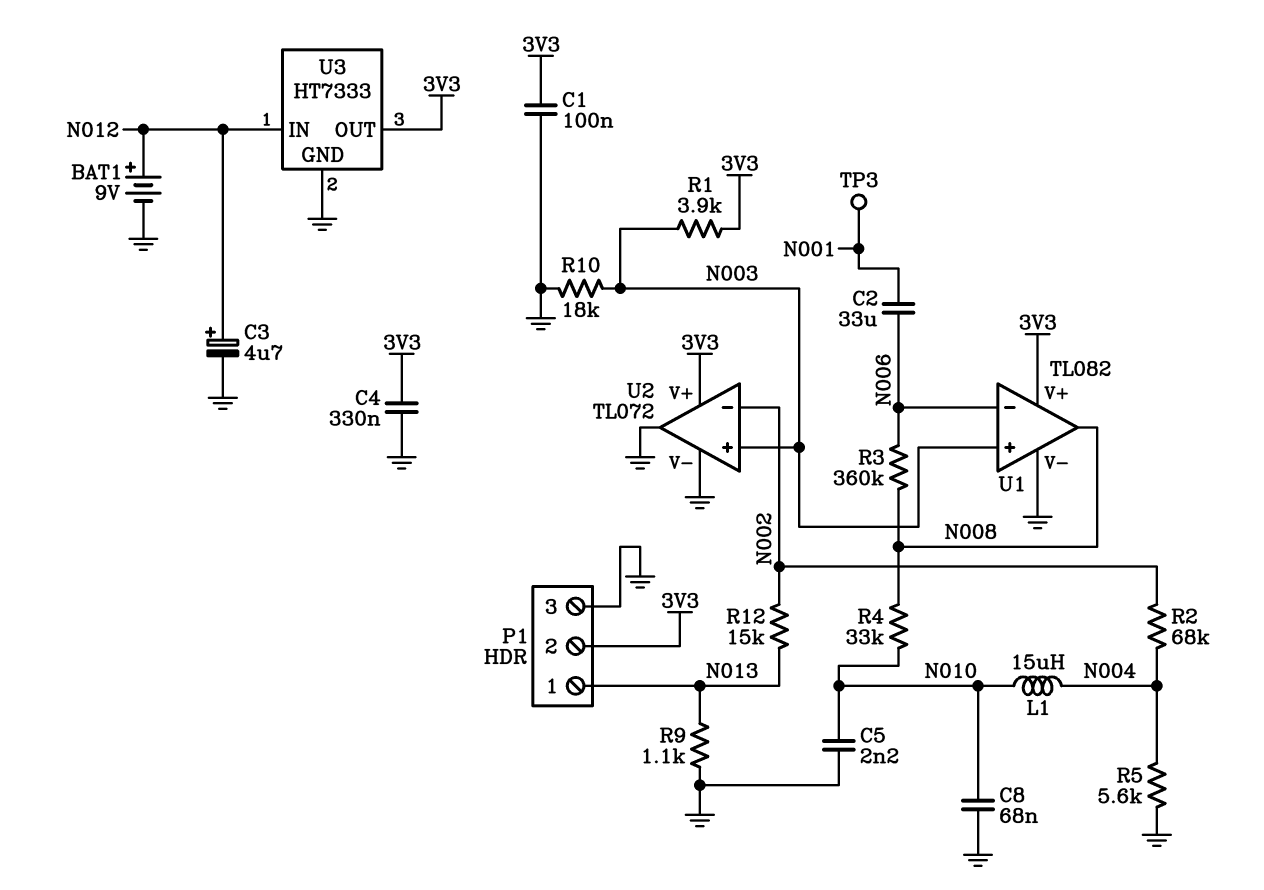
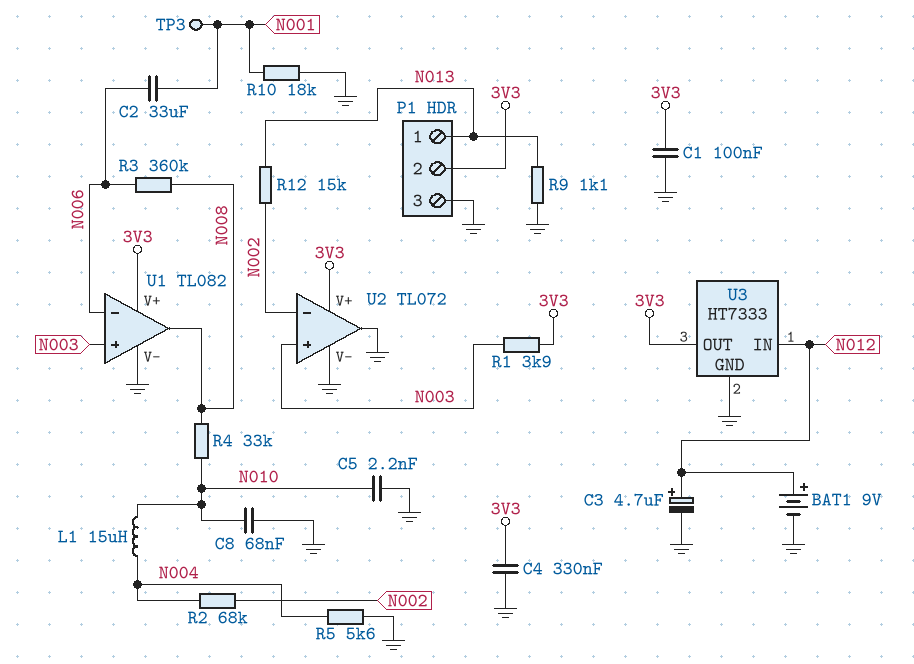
R10: 18k (GND, N003) -> 18k (GND, N001)

